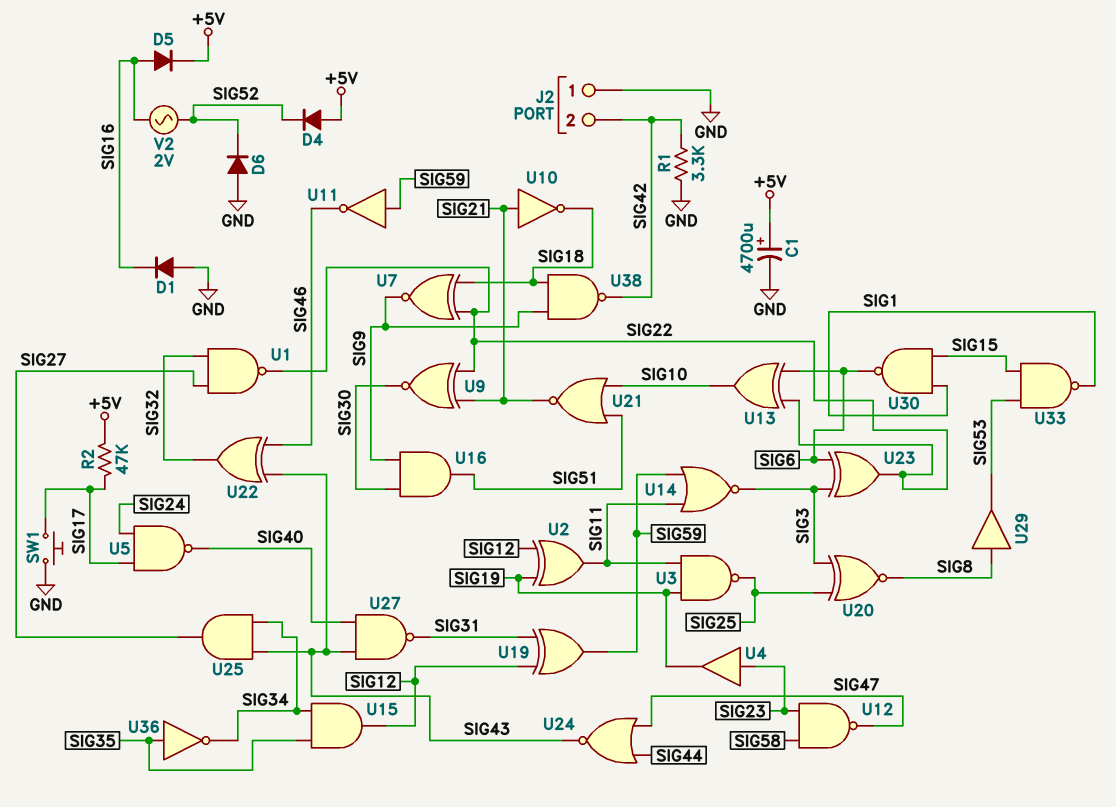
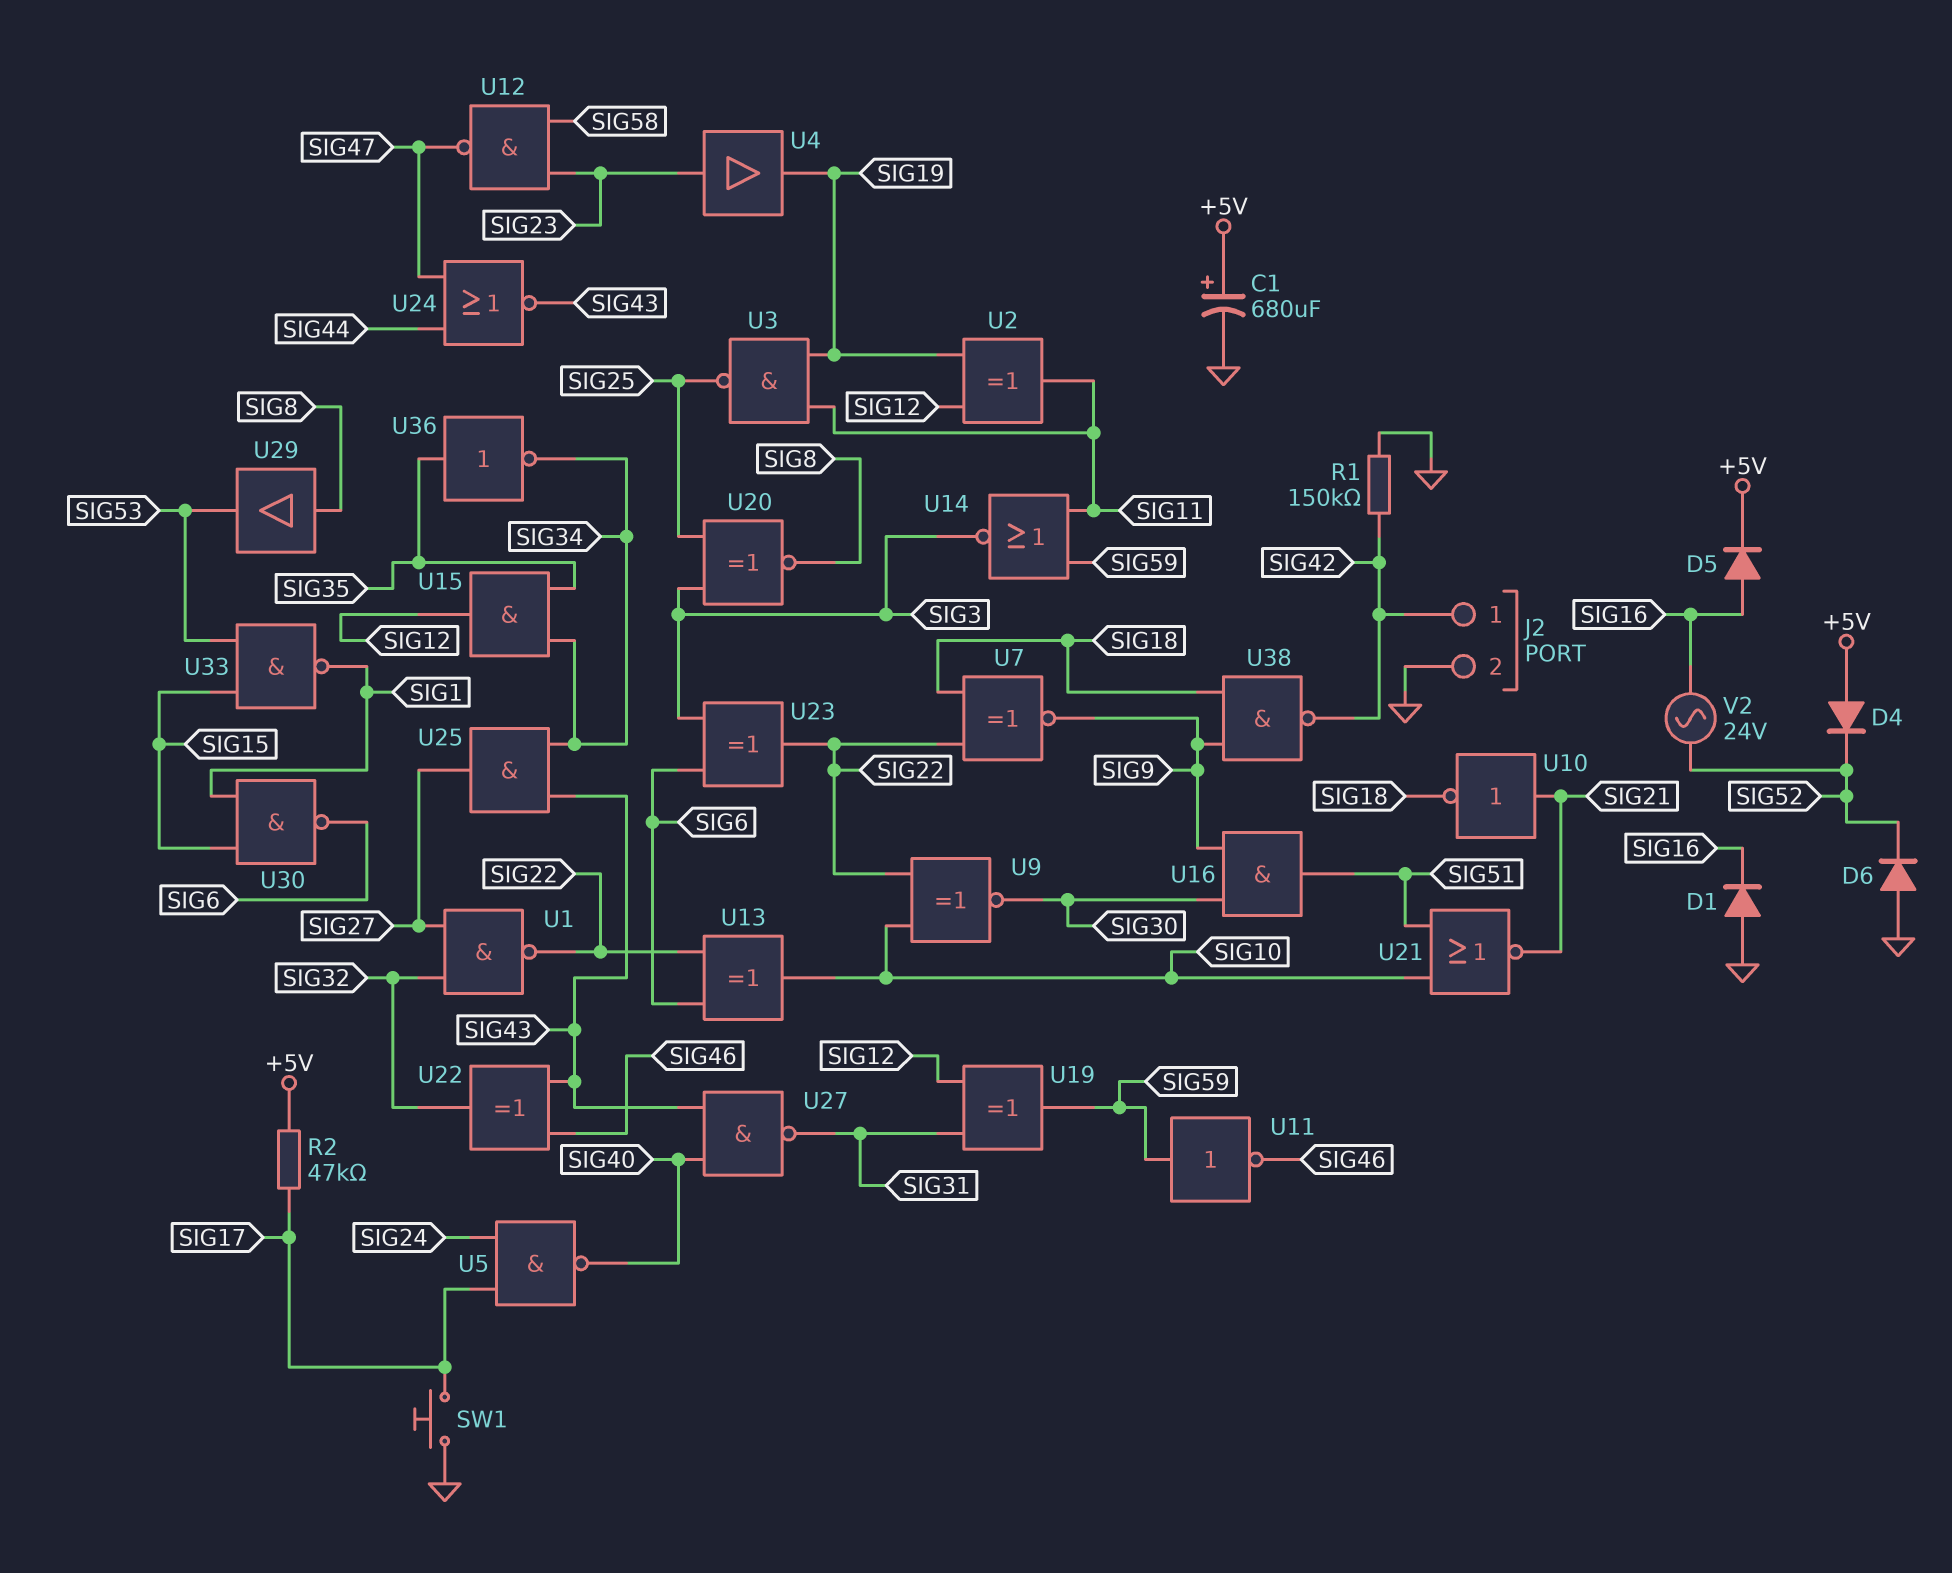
C1: 4700uF (plus +5V, minus GND) -> 680uF (plus +5V, minus GND)
J2 pin 1: GND -> SIG42
J2 pin 2: SIG42 -> GND
R1: 3.3k (GND, SIG42) -> 150k (GND, SIG42)
U9: XNOR (in SIG21, in SIG22, out SIG30) -> XNOR (in SIG10, in SIG22, out SIG30)
V2: AC 2V (SIG16, SIG52) -> AC 24V (SIG16, SIG52)

